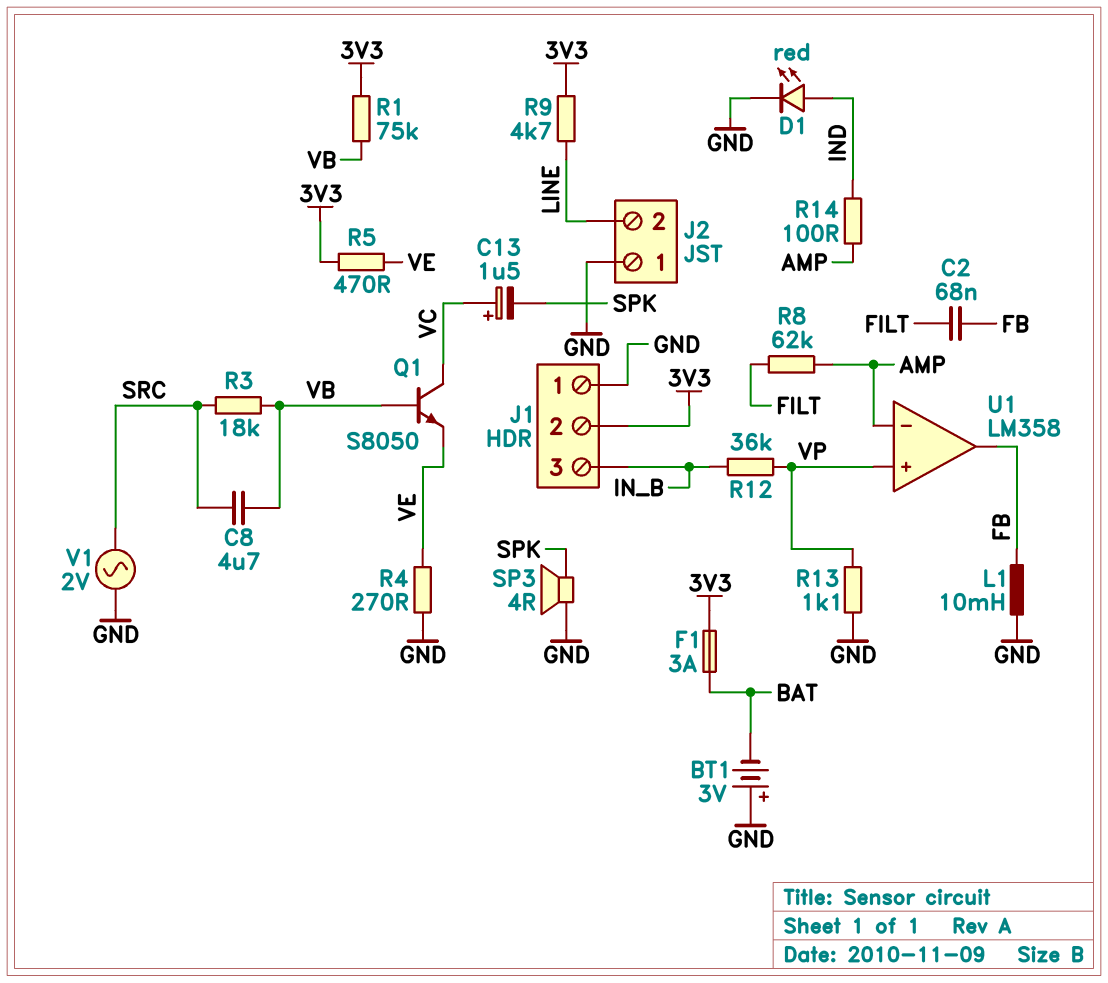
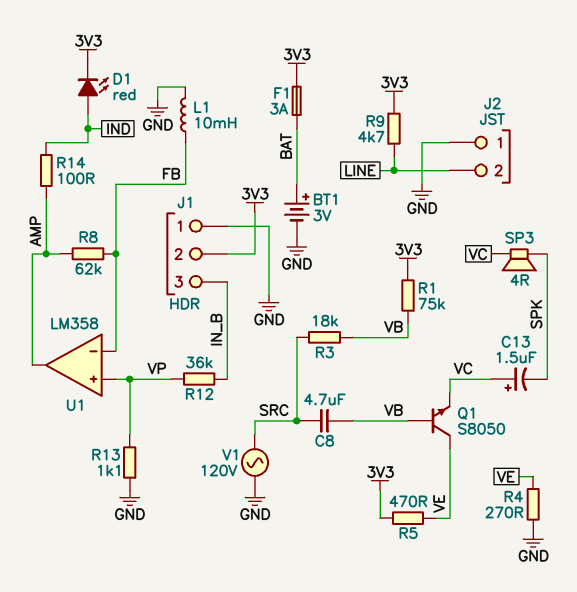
BT1: 3V (plus GND, minus BAT) -> 3V (plus BAT, minus GND)
C2: 68nF (FB, FILT) -> none
D1: LED red (A IND, K GND) -> LED red (A IND, K 3V3)
Q1: NPN S8050 (B VB, C VC, E VE) -> NPN S8050 (B VB, C VE, E VC)
R8: 62k (AMP, FILT) -> 62k (AMP, FB)
SP3: speaker 4R (GND, SPK) -> speaker 4R (SPK, VC)
U1 pin in-: AMP -> FB
U1 pin out: FB -> AMP
V1: AC 2V (GND, SRC) -> AC 120V (GND, SRC)

